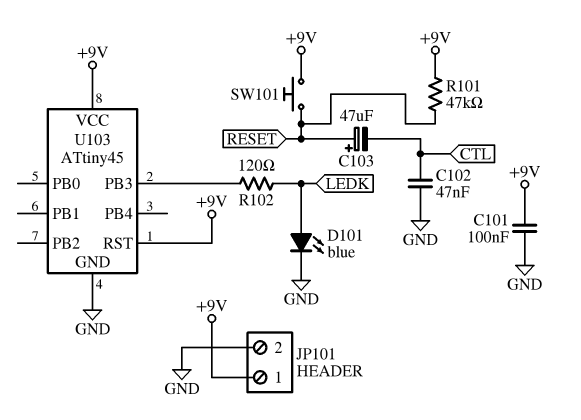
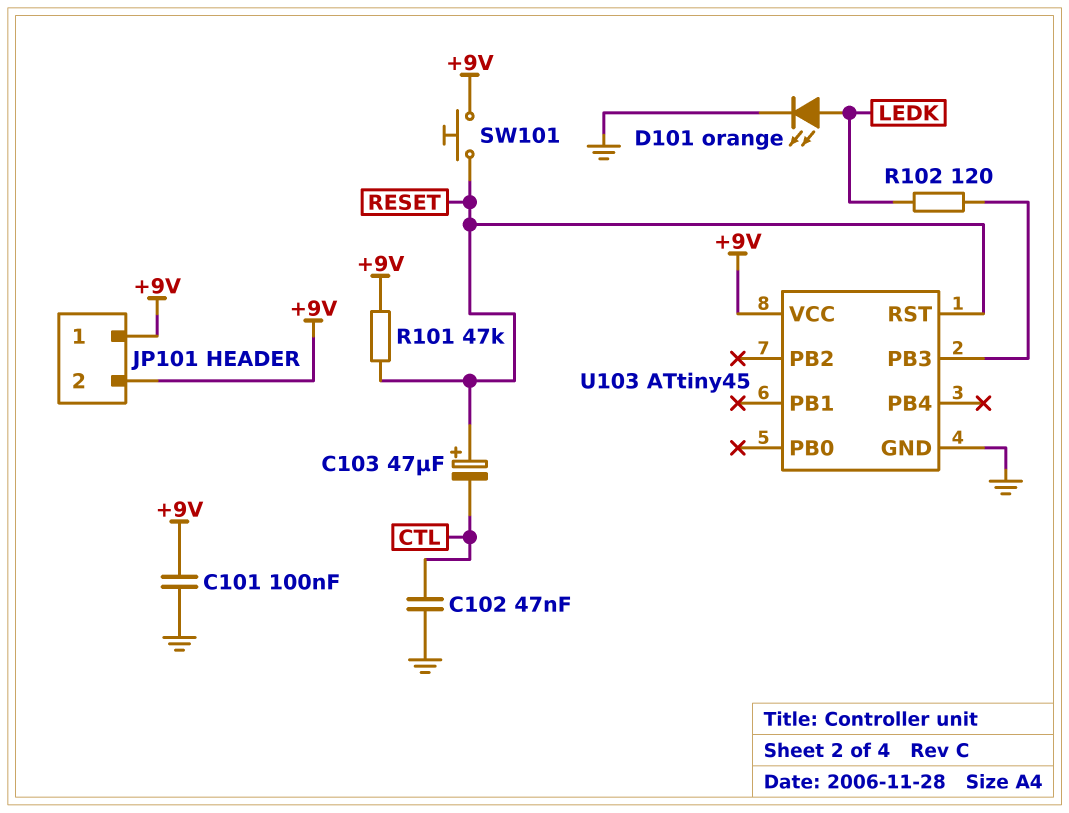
D101: LED blue (A LEDK, K GND) -> LED orange (A LEDK, K GND)
JP101 pin 2: GND -> +9V
U103 pin RST: +9V -> RESET

